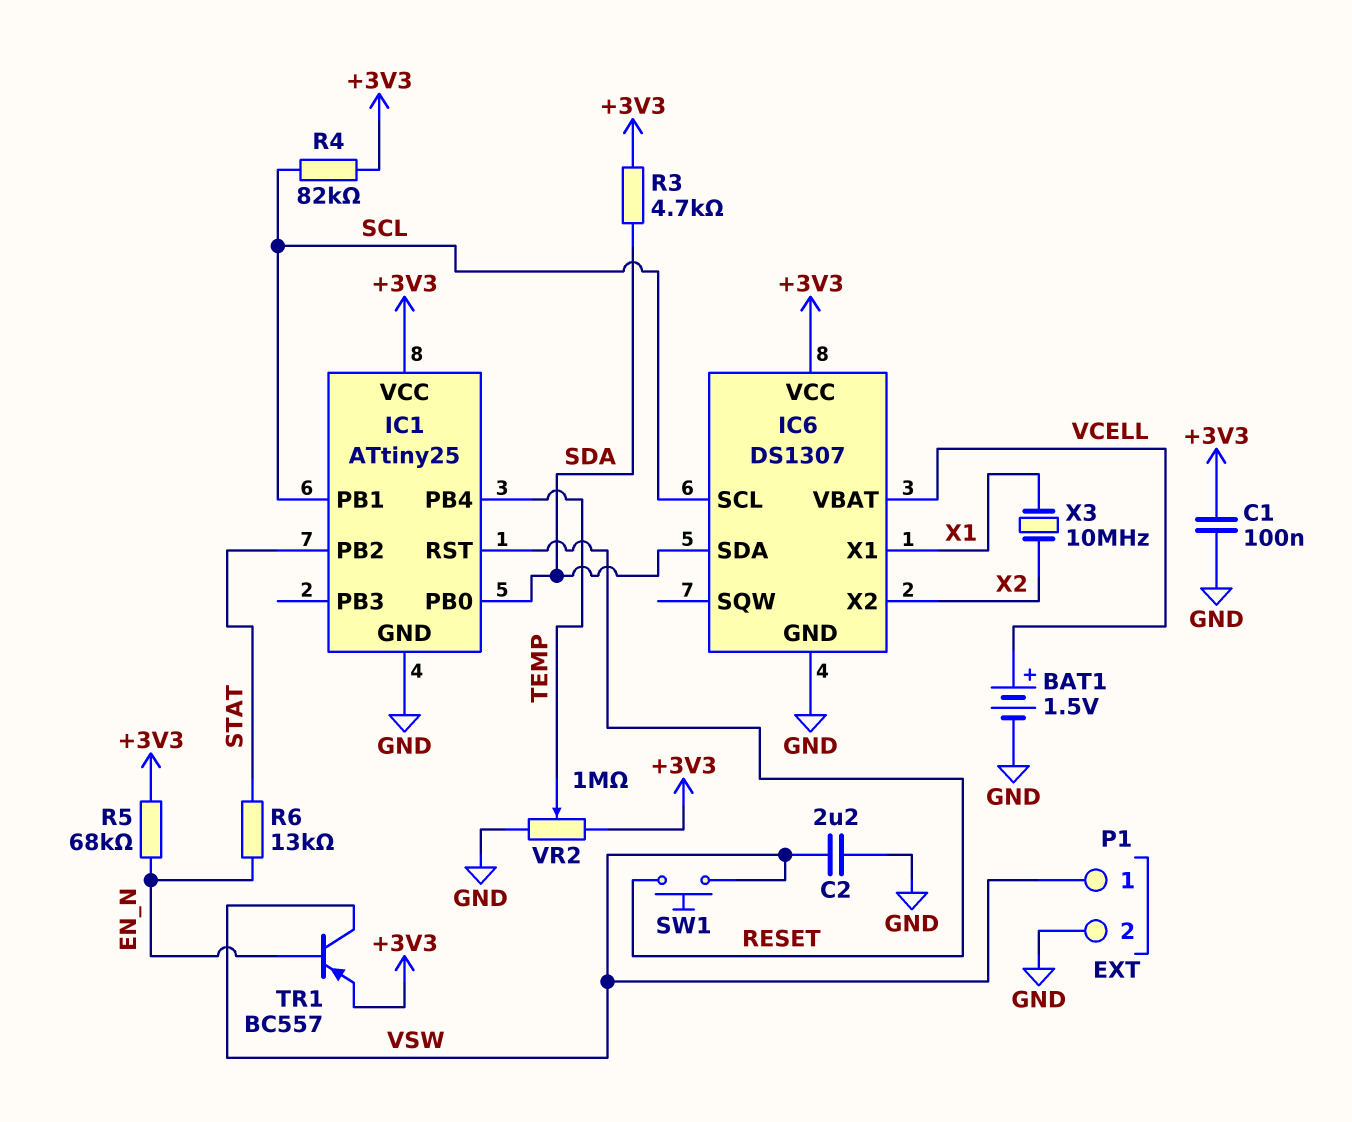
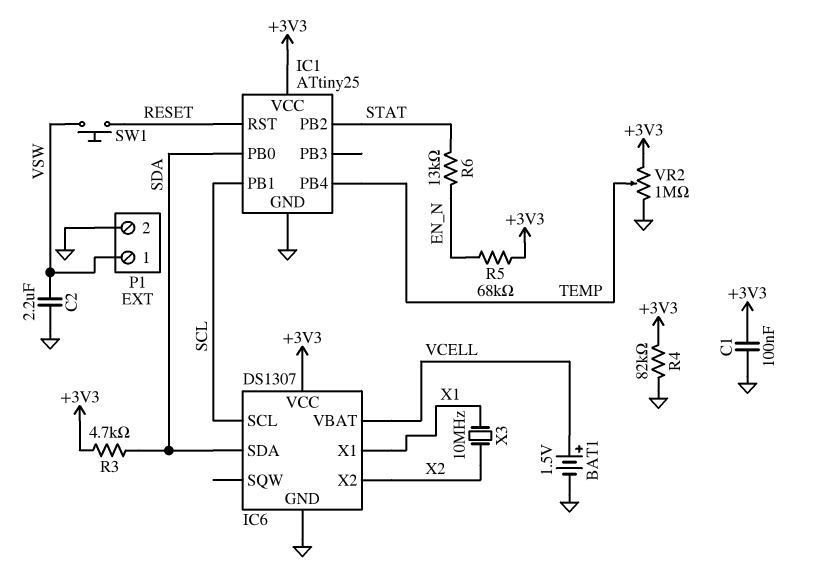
R4: 82k (+3V3, SCL) -> 82k (+3V3, GND)
TR1: PNP BC557 (B EN_N, C VSW, E +3V3) -> none

